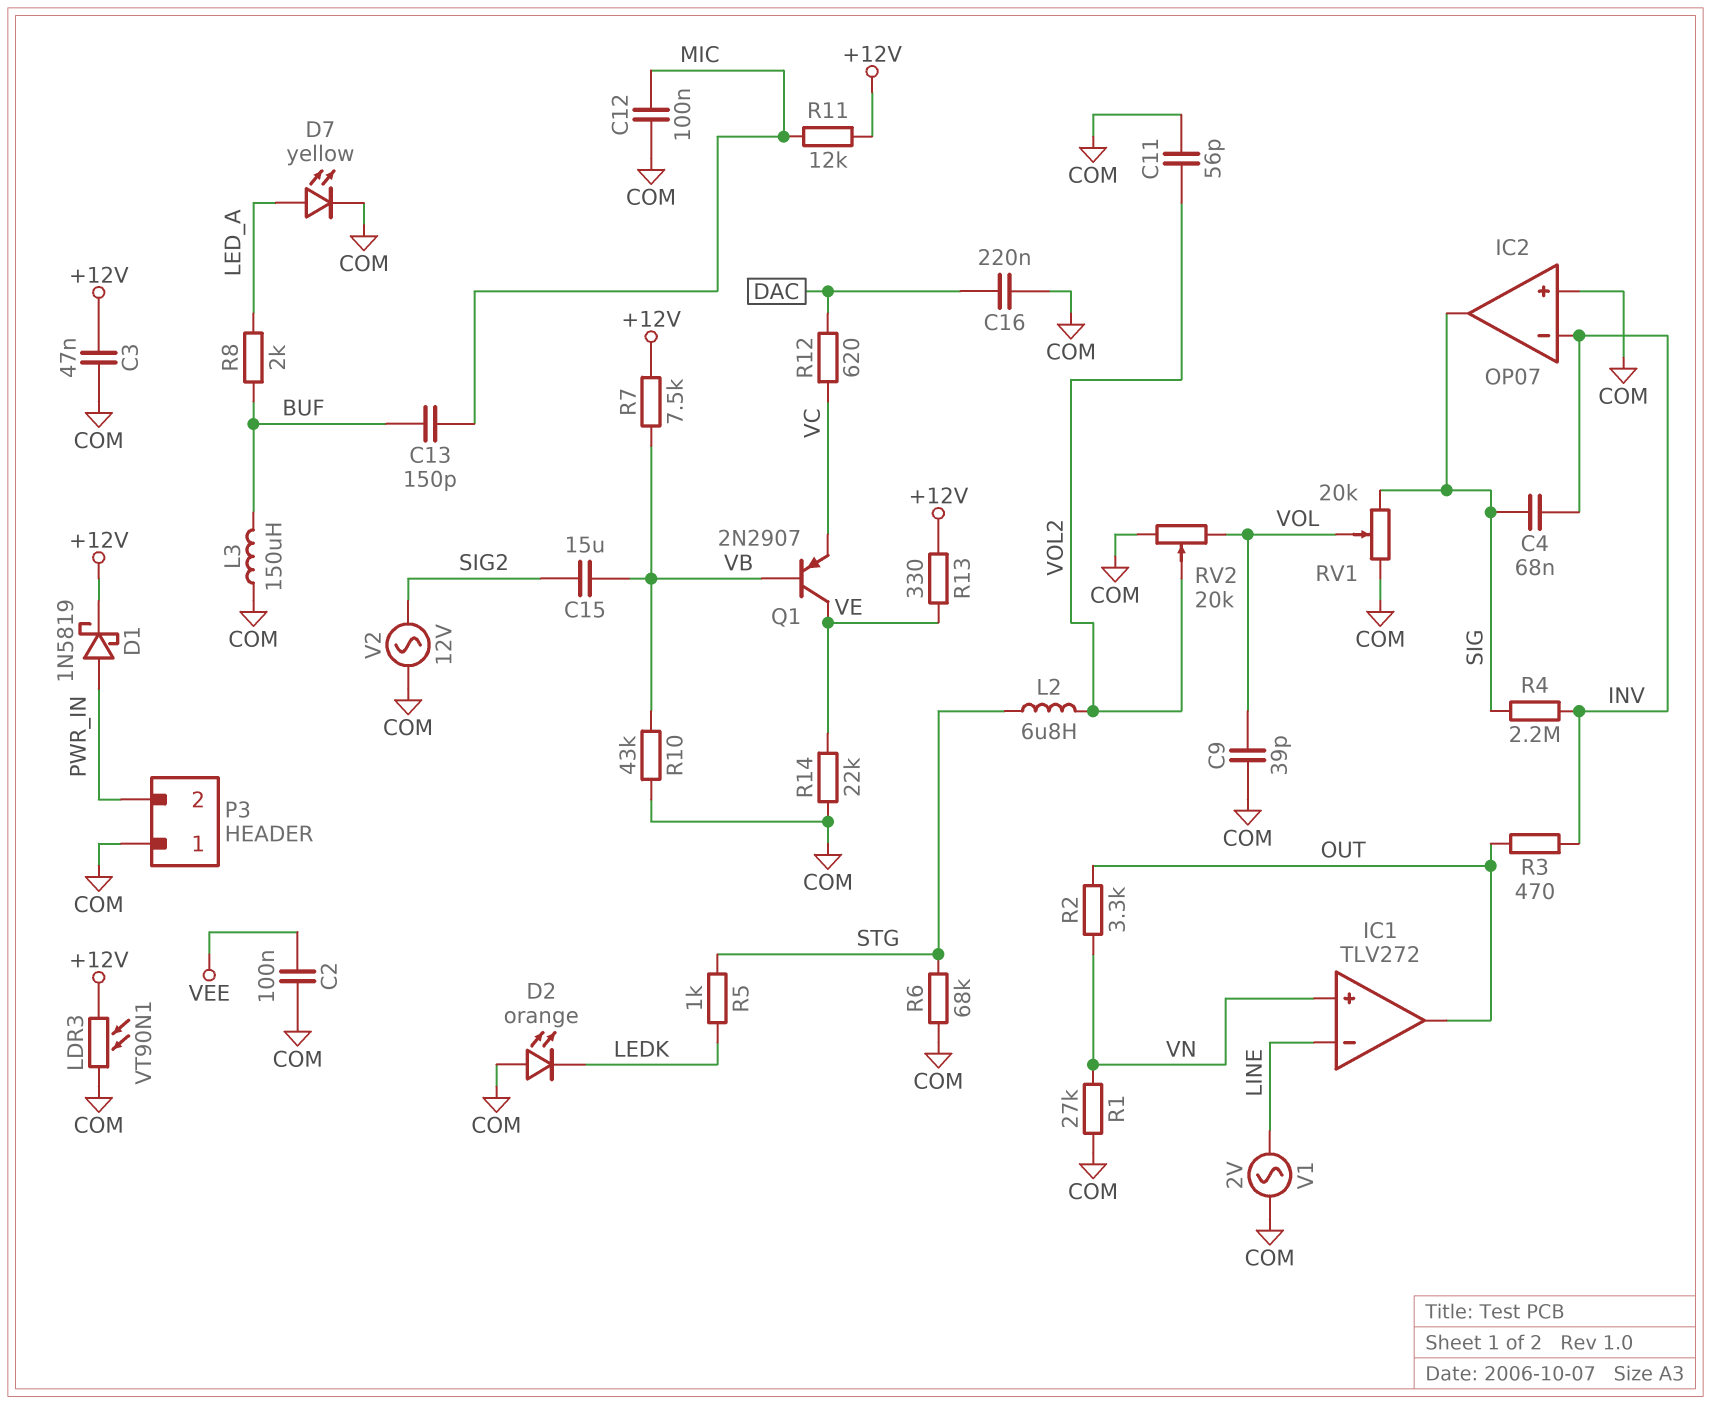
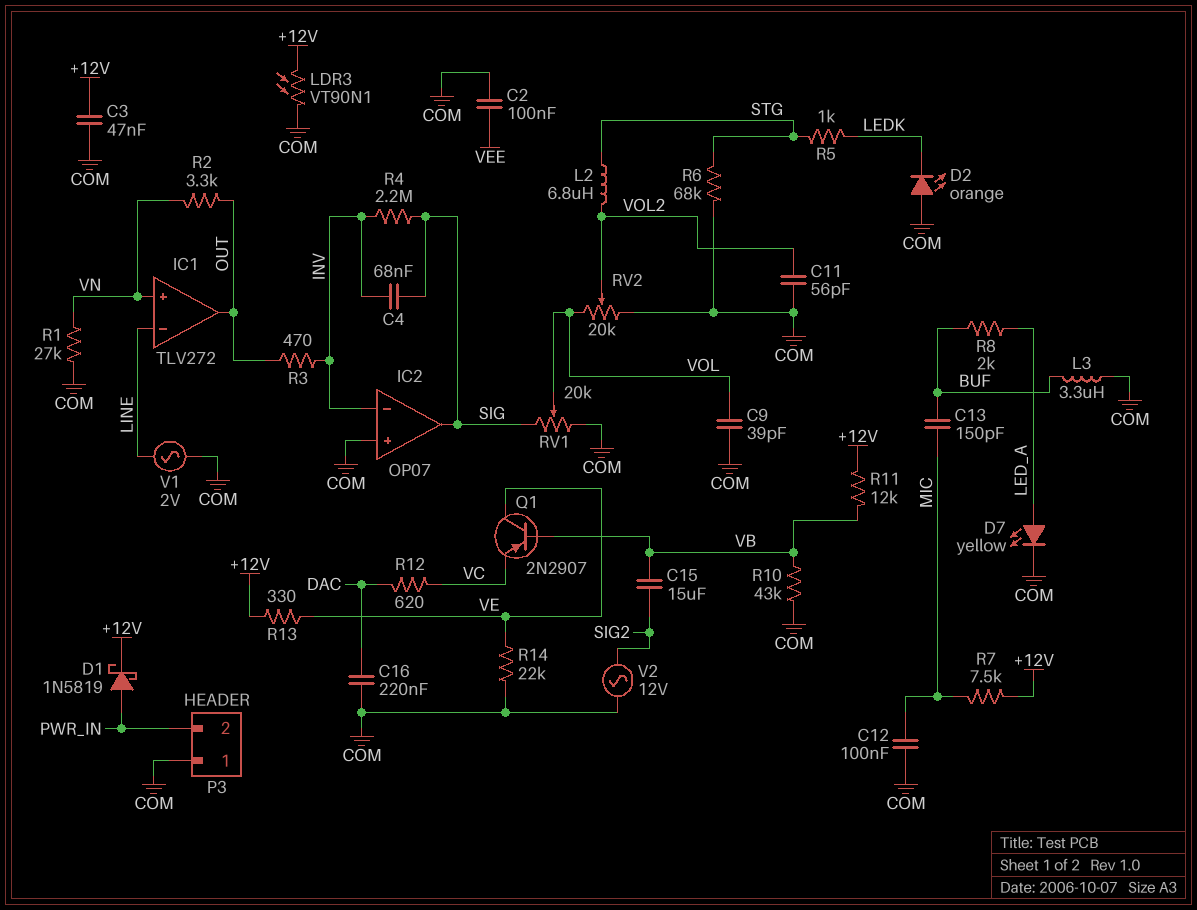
L3: 150uH (BUF, COM) -> 3.3uH (BUF, COM)
R7: 7.5k (+12V, VB) -> 7.5k (+12V, MIC)
R11: 12k (+12V, MIC) -> 12k (+12V, VB)

